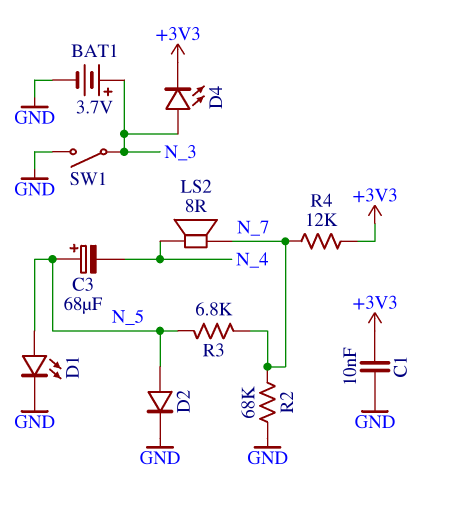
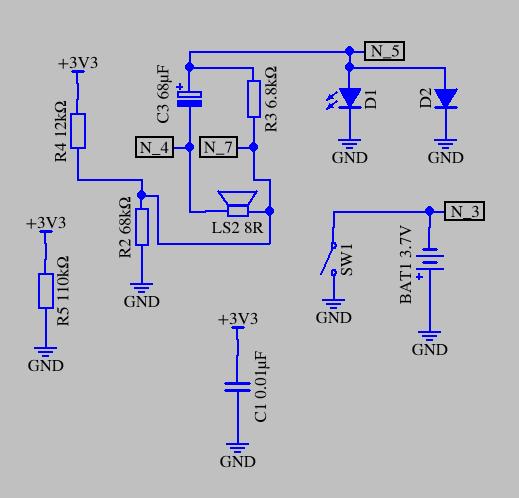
BAT1: 3.7V (plus N_3, minus GND) -> 3.7V (plus GND, minus N_3)
D4: LED (A N_3, K +3V3) -> none
R5: none -> 110k (+3V3, GND)

